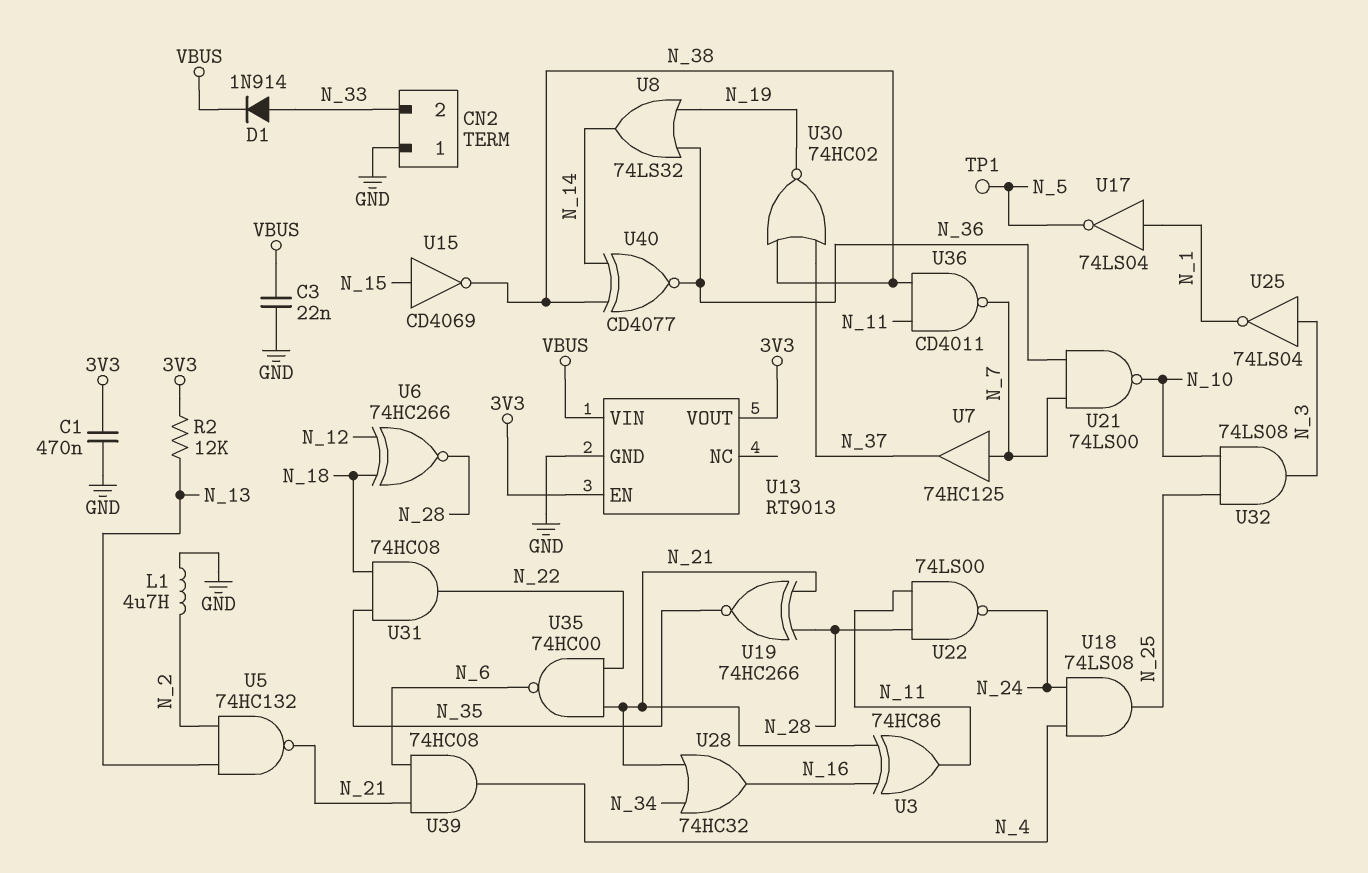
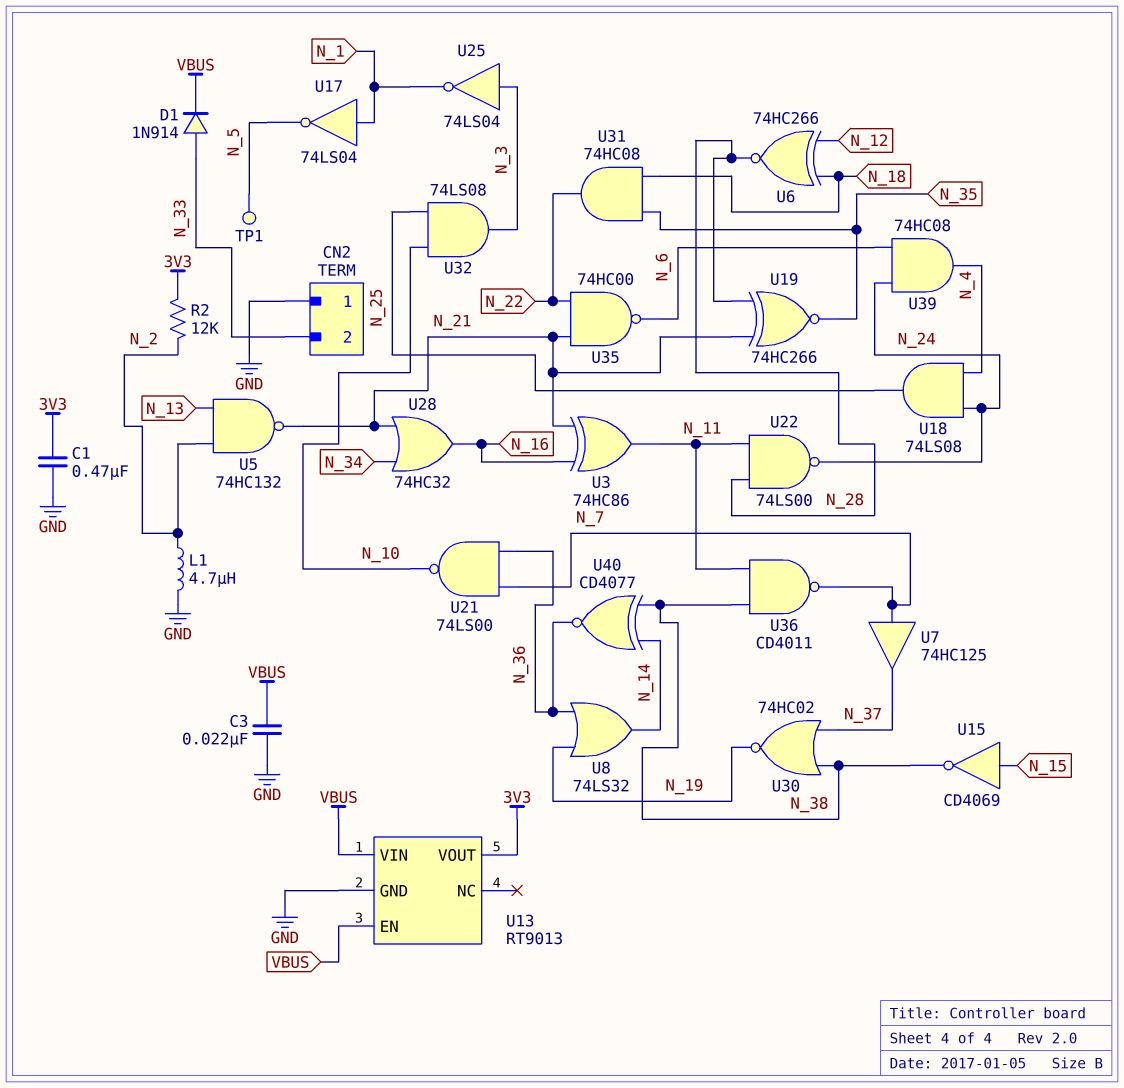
R2: 12k (3V3, N_13) -> 12k (3V3, N_2)
U13 pin EN: 3V3 -> VBUS
U39: AND 74HC08 (in N_6, in N_21, out N_4) -> AND 74HC08 (in N_6, in N_24, out N_4)

